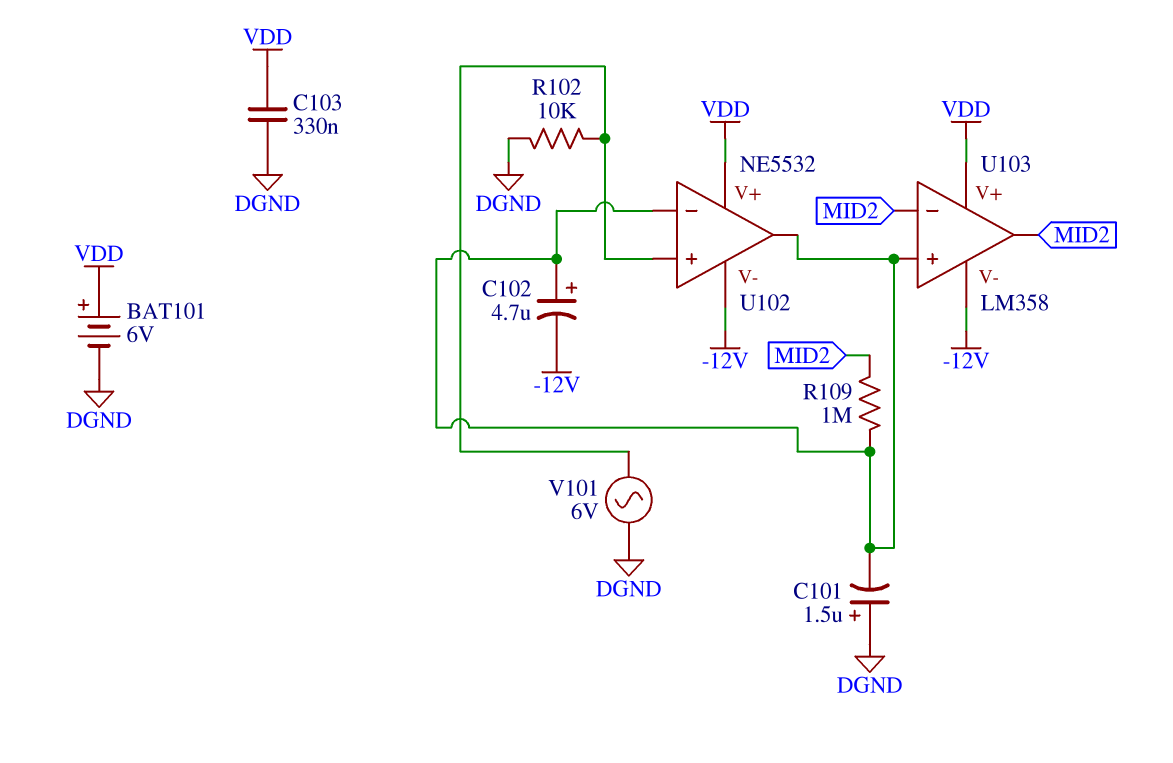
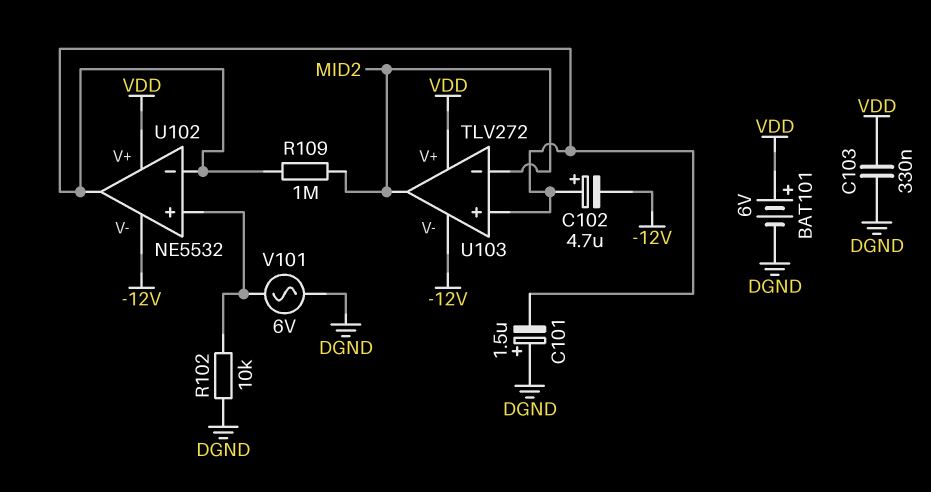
U103: LM358 -> TLV272

